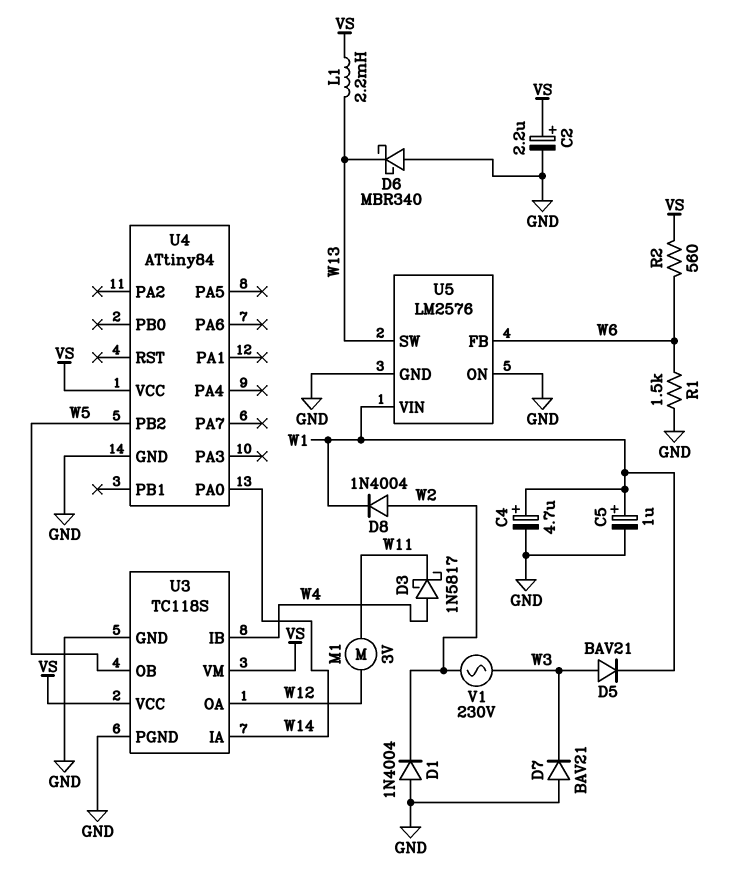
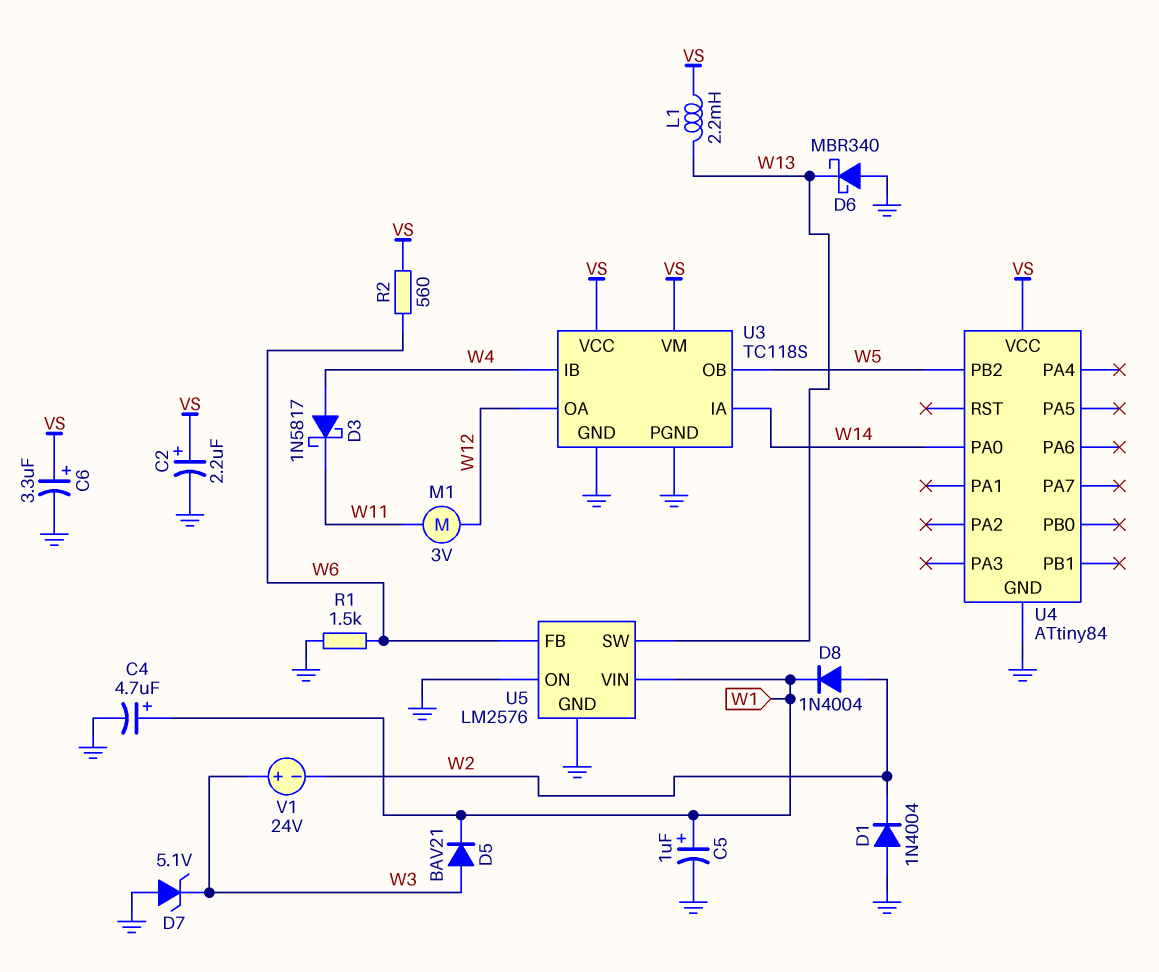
C6: none -> 3.3uF (plus VS, minus GND)
D7: diode BAV21 (A GND, K W3) -> zener 5.1V (A GND, K W3)
V1: AC 230V (W2, W3) -> 24V (plus W3, minus W2)

